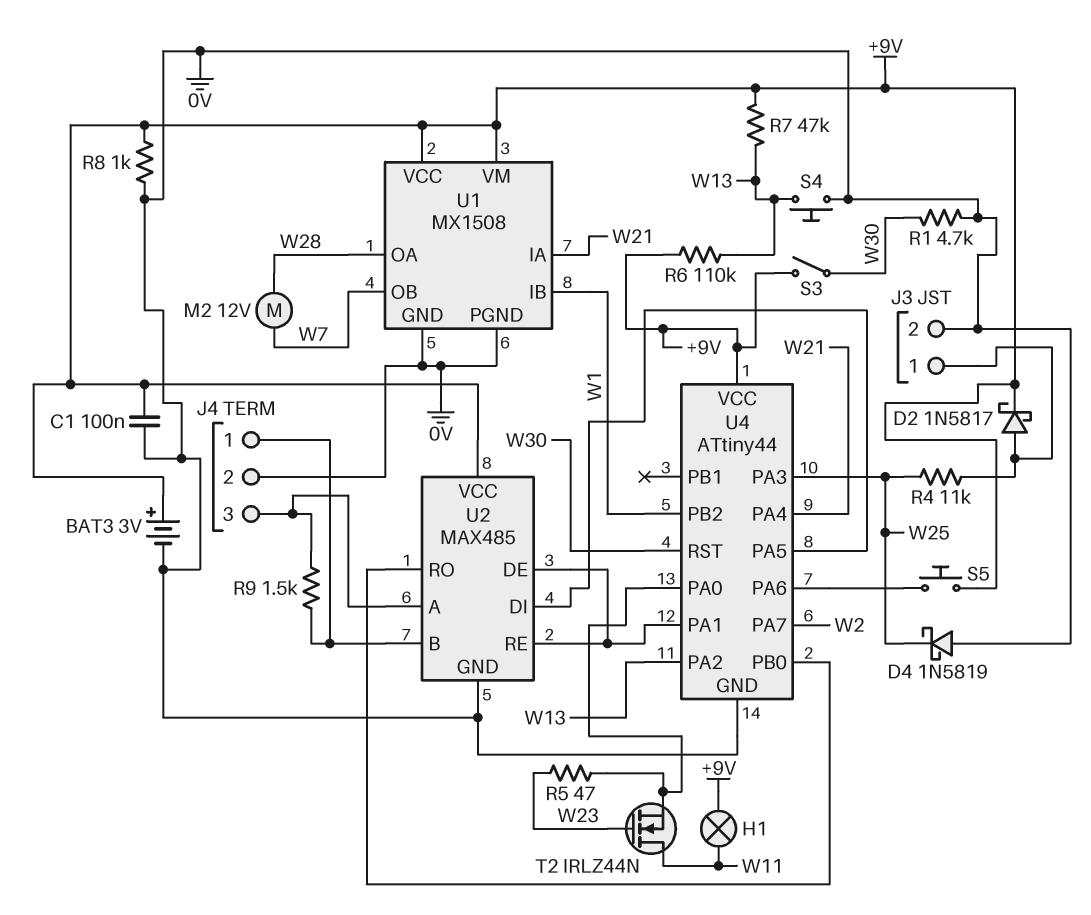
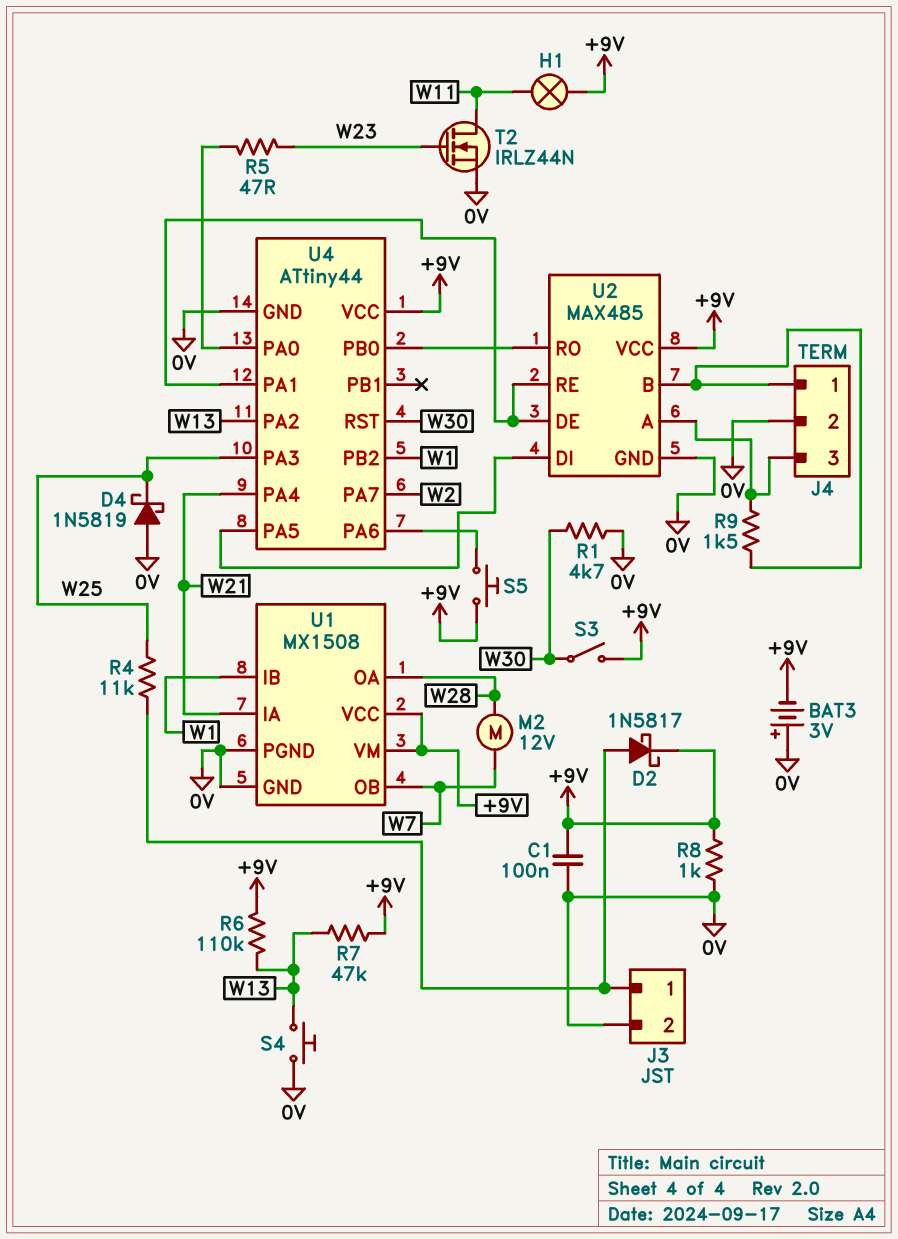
BAT3: 3V (plus +9V, minus 0V) -> 3V (plus 0V, minus +9V)
T2: NMOS IRLZ44N (G W23, D W11, S U4/PA0) -> NMOS IRLZ44N (G W23, D W11, S 0V)

